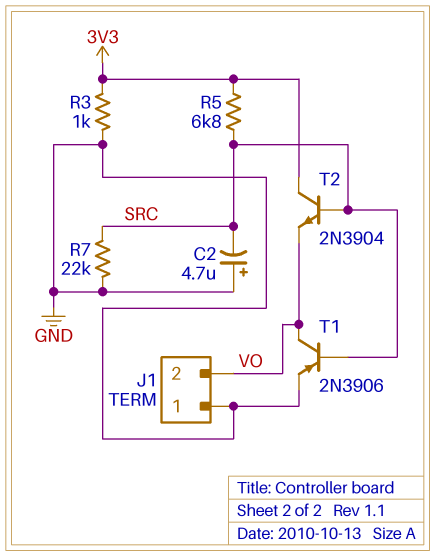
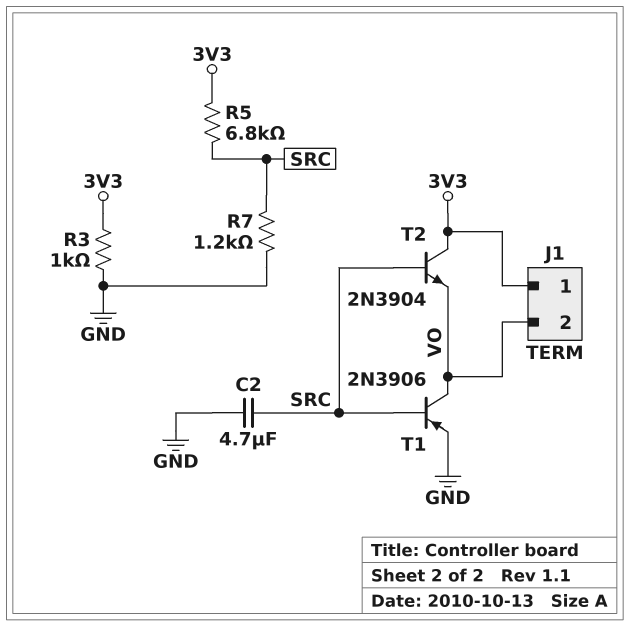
C2: 4.7uF (plus GND, minus SRC) -> 4.7uF (GND, SRC)
J1 pin 1: GND -> 3V3
R7: 22k (GND, SRC) -> 1.2k (GND, SRC)

